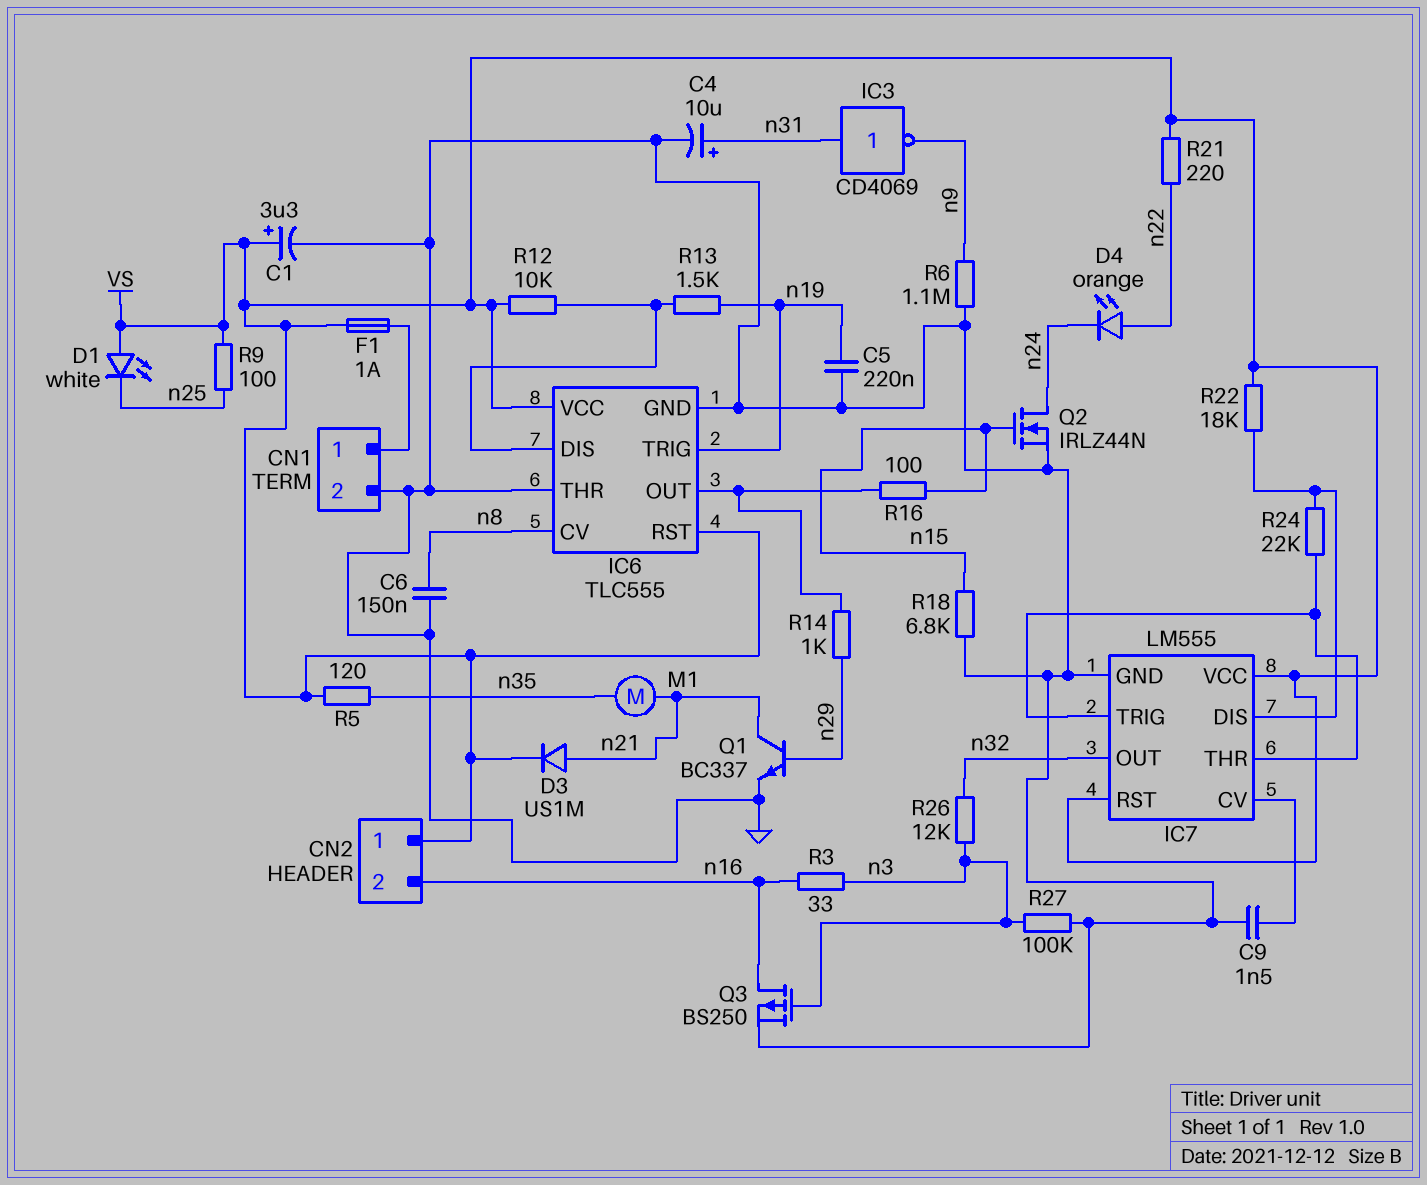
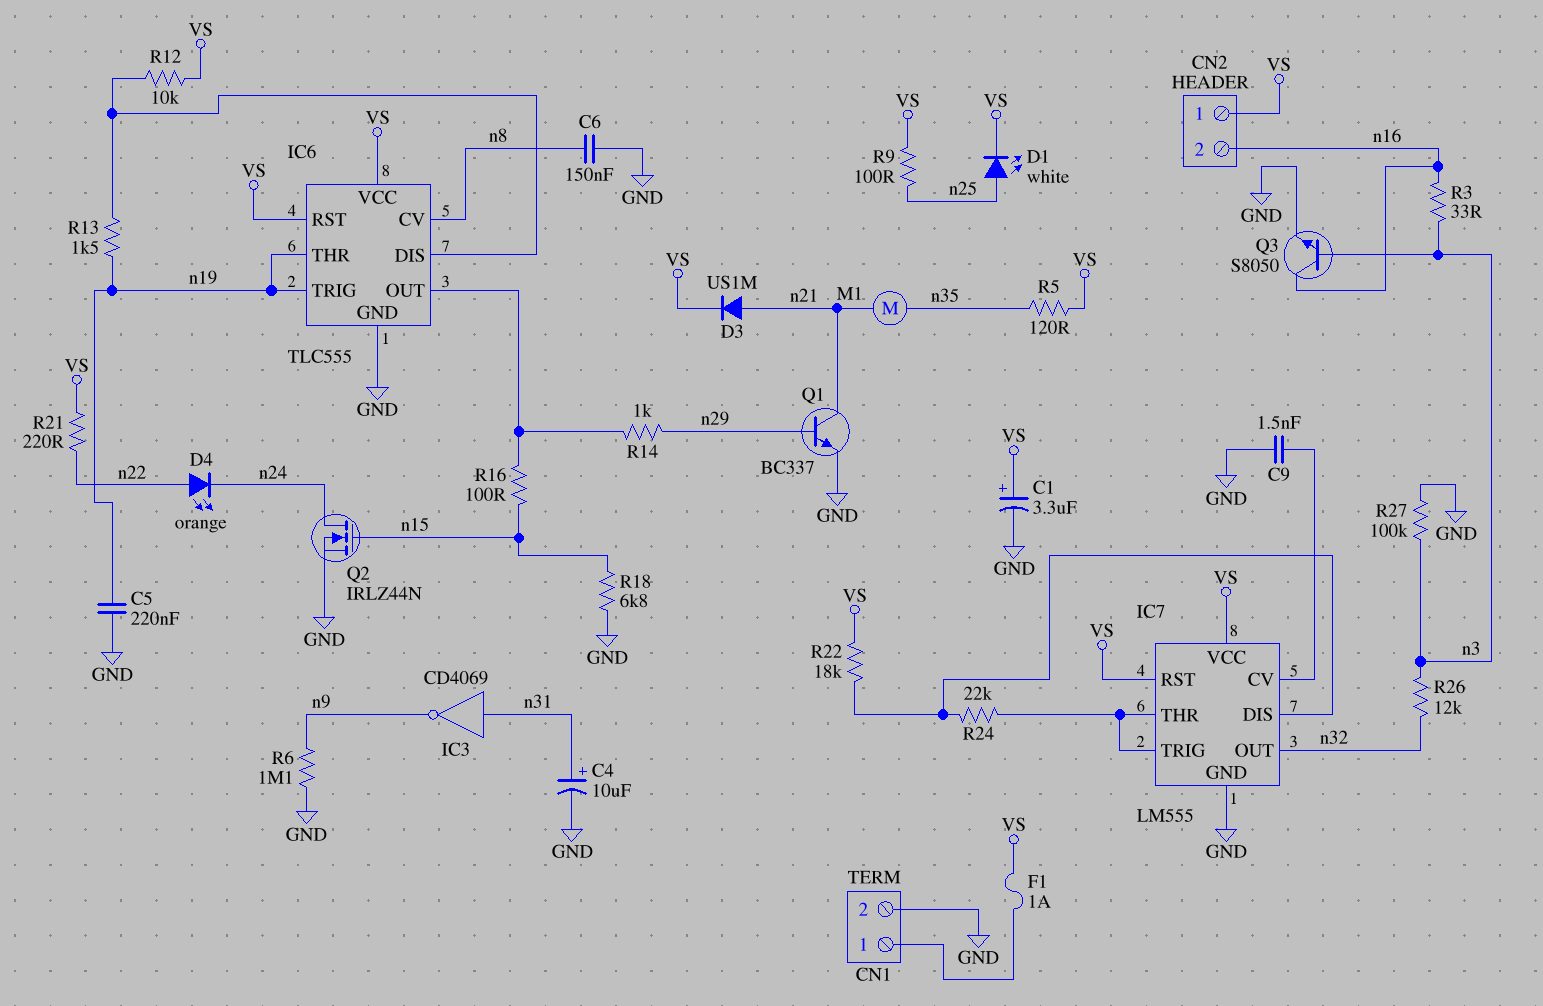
D1: LED white (A VS, K n25) -> LED white (A n25, K VS)
IC6 pin THR: GND -> n19
Q3: PMOS BS250 (G n3, D n16, S GND) -> NPN S8050 (B n3, C n16, E GND)

